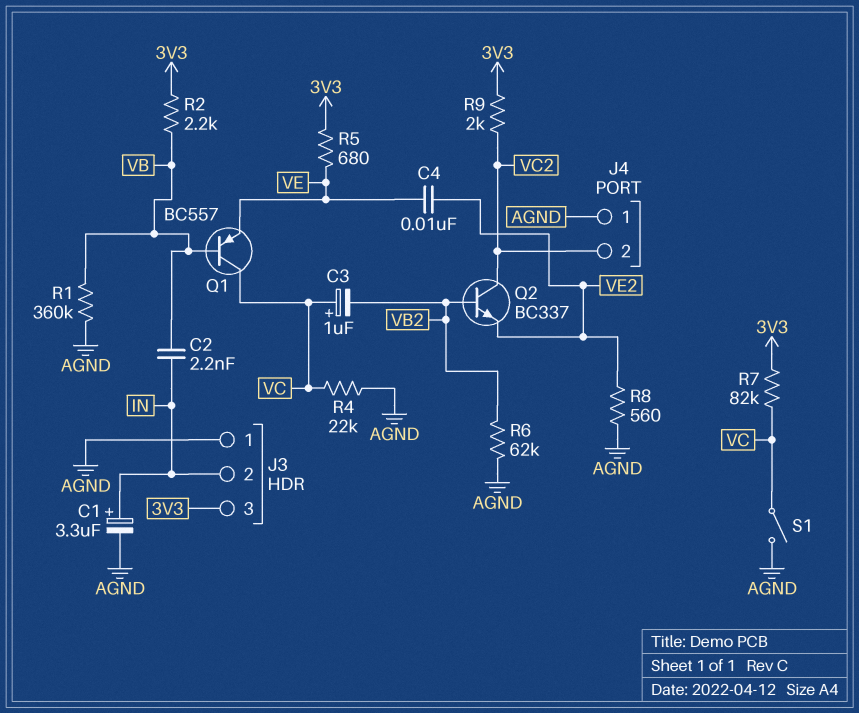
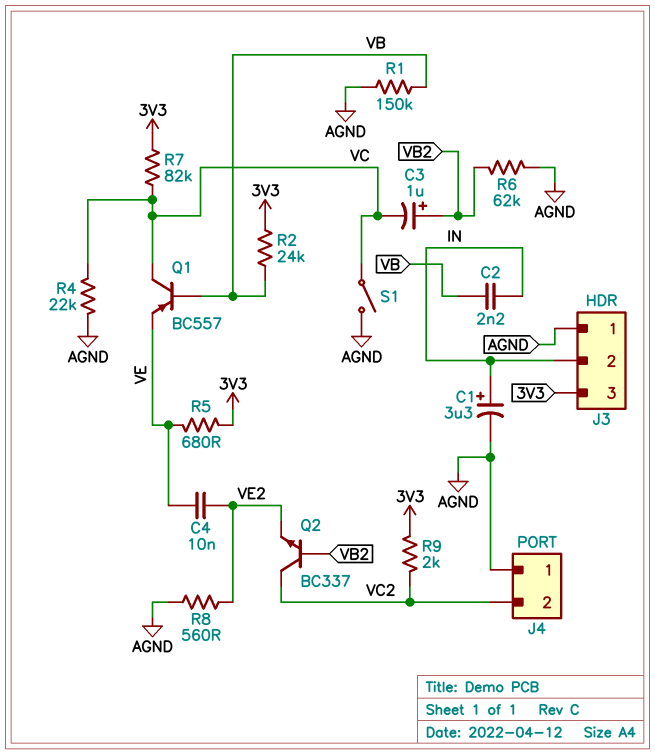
C3: 1uF (plus VC, minus VB2) -> 1uF (plus VB2, minus VC)
R1: 360k (AGND, VB) -> 150k (AGND, VB)
R2: 2.2k (3V3, VB) -> 24k (3V3, VB)

